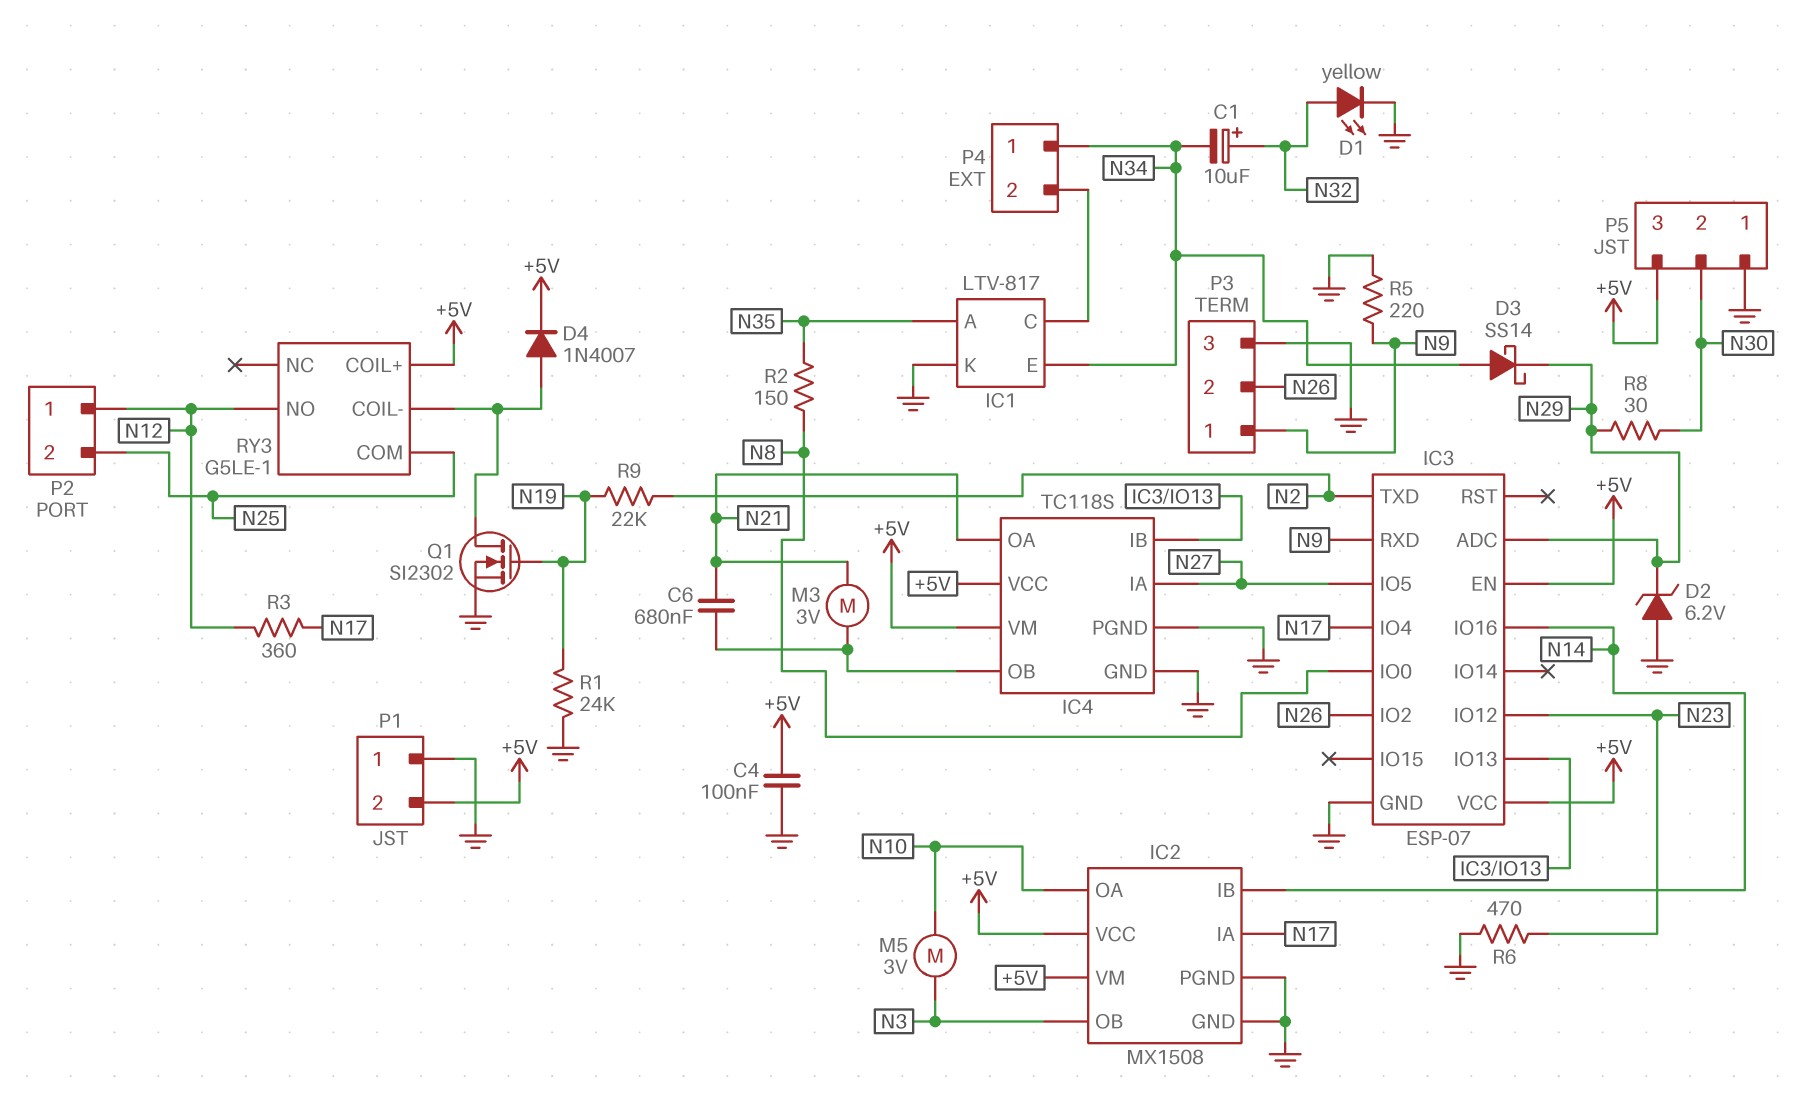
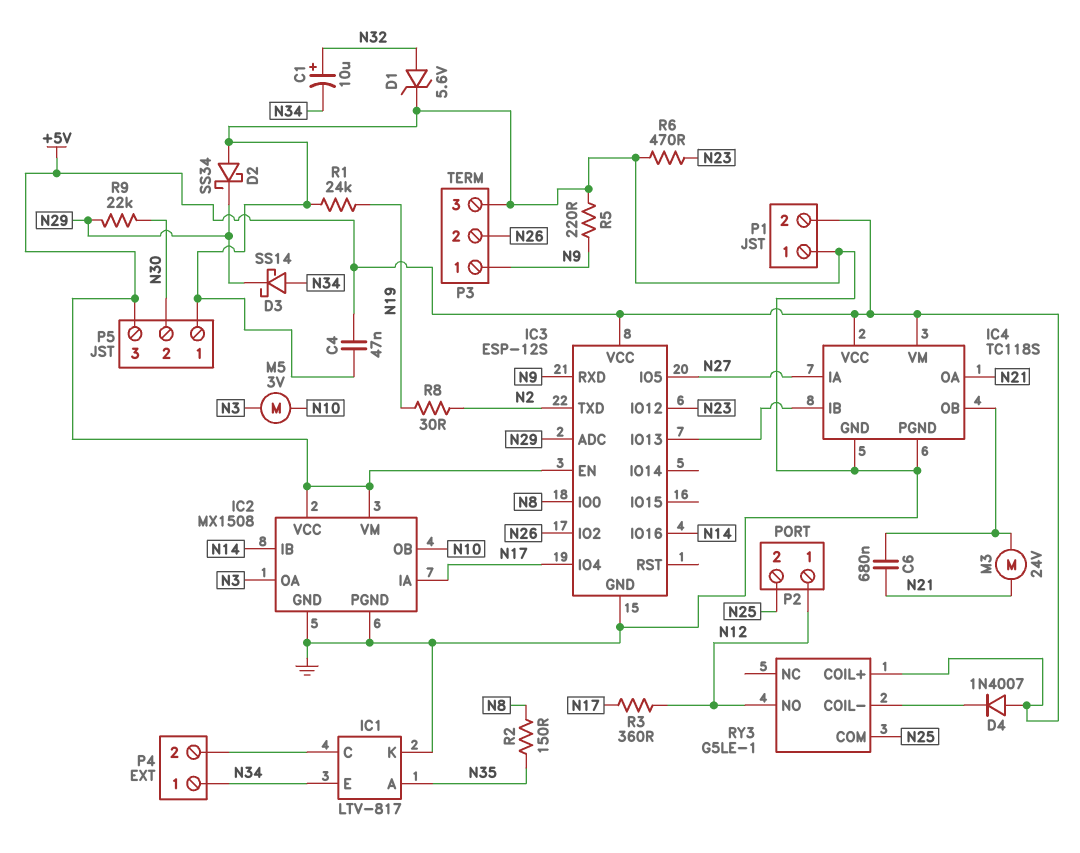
C4: 100nF (+5V, GND) -> 47nF (+5V, GND)
D1: LED yellow (A N32, K GND) -> zener 5.6V (A N32, K GND)
D2: zener 6.2V (A GND, K N29) -> schottky SS34 (A GND, K N29)
D4: diode 1N4007 (A RY3/COIL-, K +5V) -> diode 1N4007 (A +5V, K RY3/COIL-)
IC2 pin OA: N10 -> N3
IC2 pin OB: N3 -> N10
IC3: ESP-07 -> ESP-12S
M3: motor 3V (IC4/OB, N21) -> motor 24V (IC4/OB, N21)
Q1: NMOS SI2302 (G N19, D RY3/COIL-, S GND) -> none
R8: 30 (N29, N30) -> 30 (N2, N19)
R9: 22k (N2, N19) -> 22k (N29, N30)

